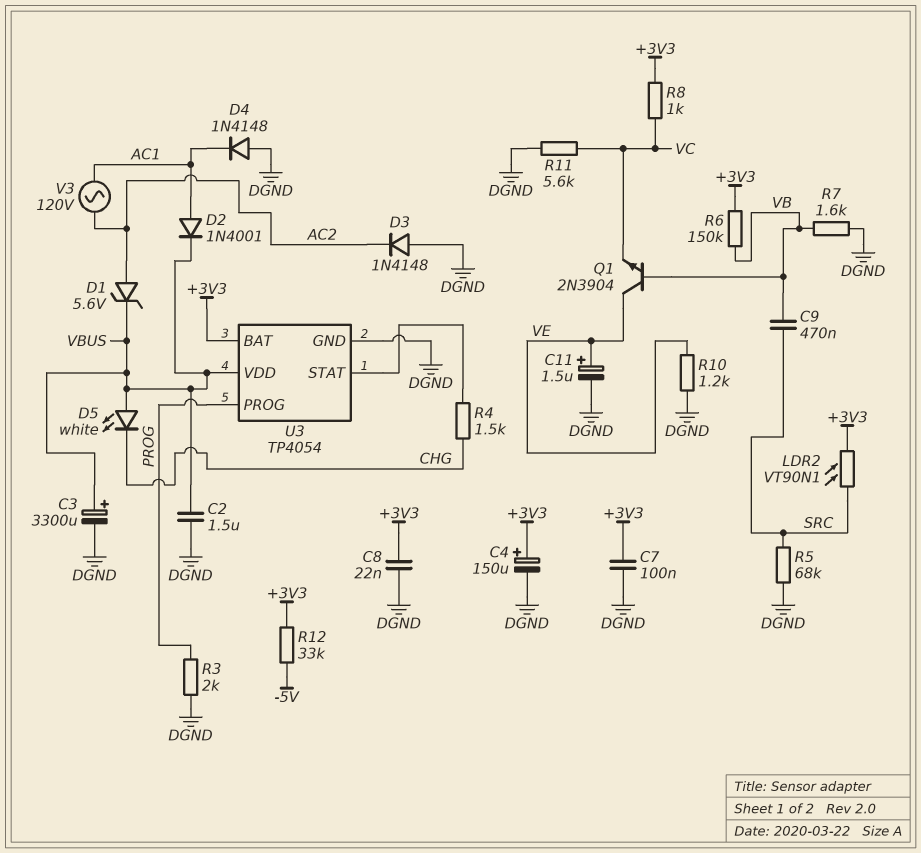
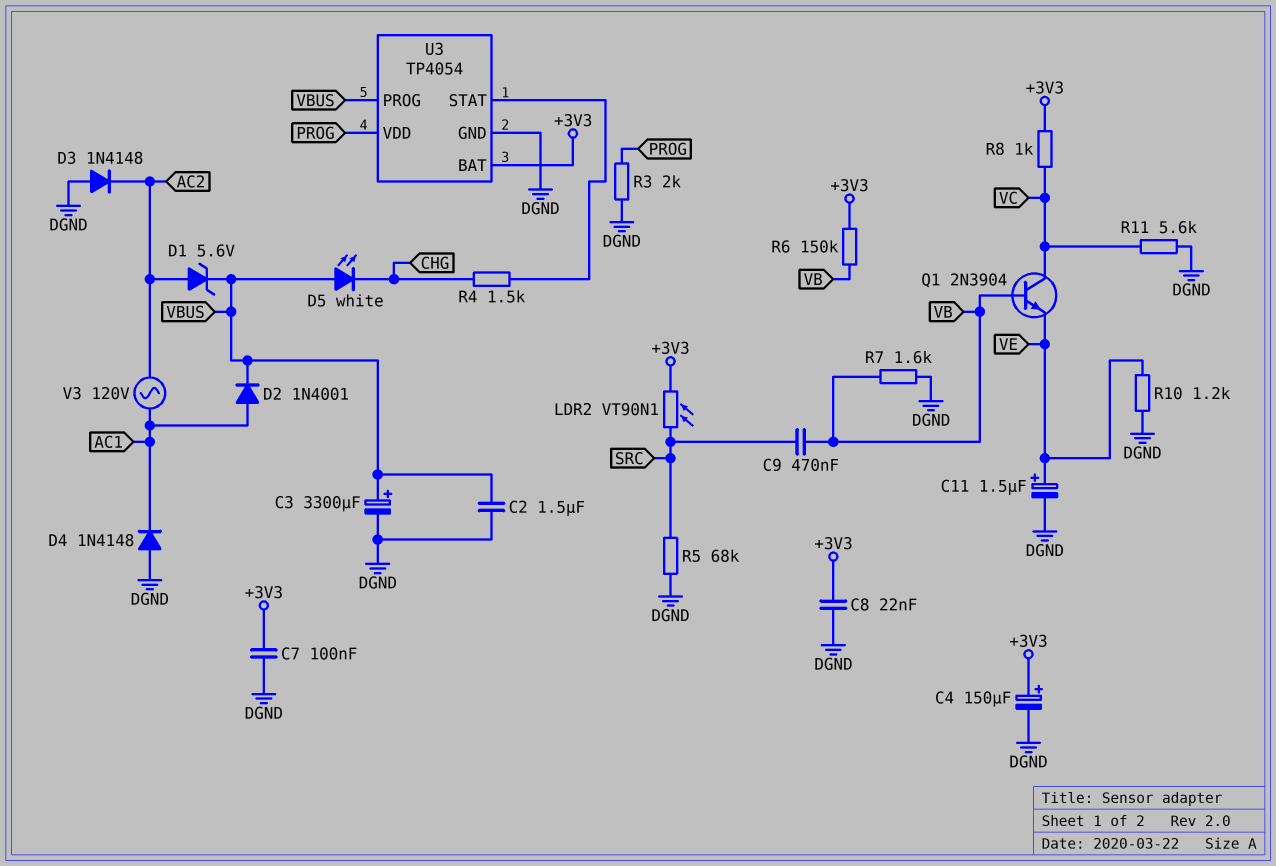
Q1: NPN 2N3904 (B VB, C VE, E VC) -> NPN 2N3904 (B VB, C VC, E VE)
R12: 33k (+3V3, -5V) -> none
U3 pin PROG: PROG -> VBUS
U3 pin VDD: VBUS -> PROG

